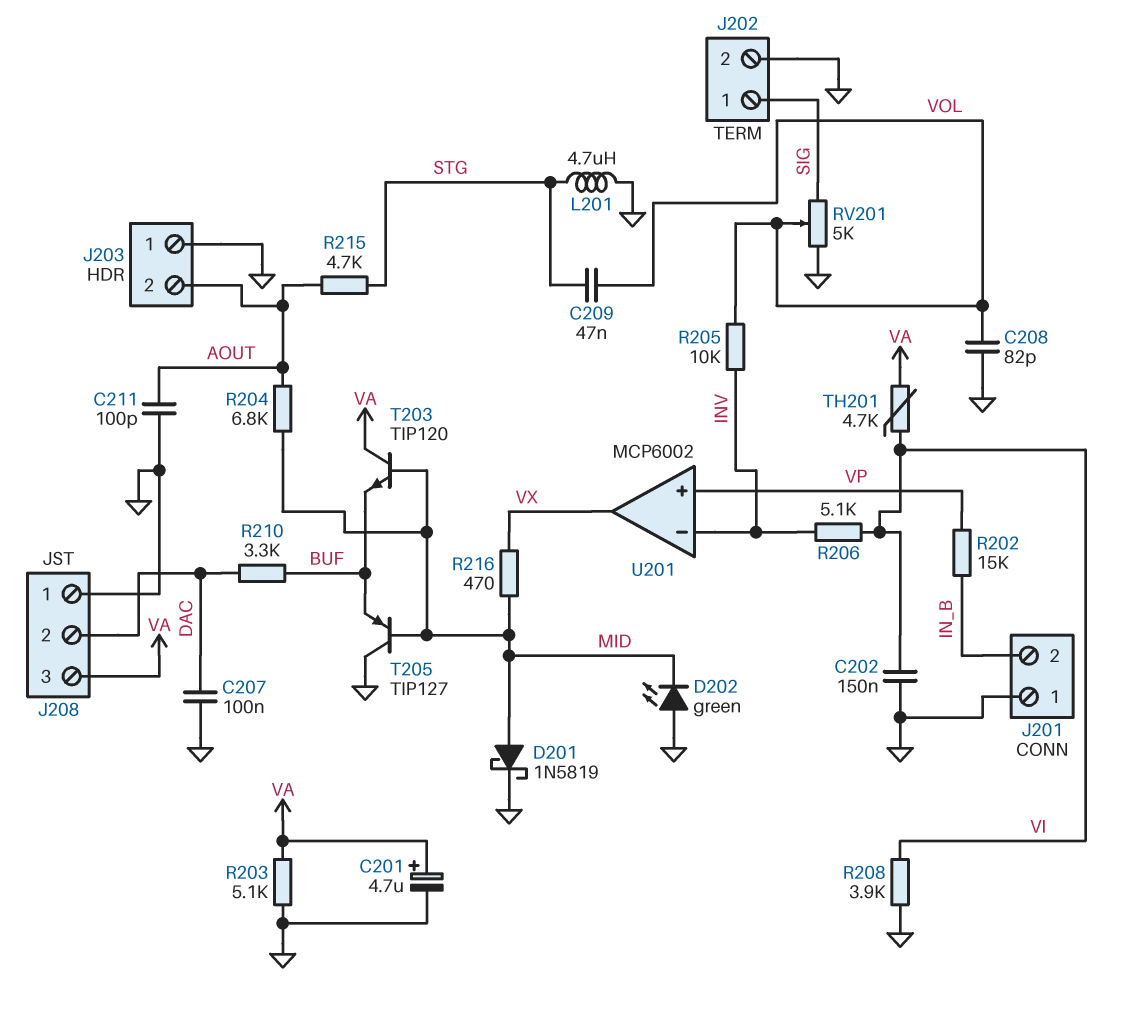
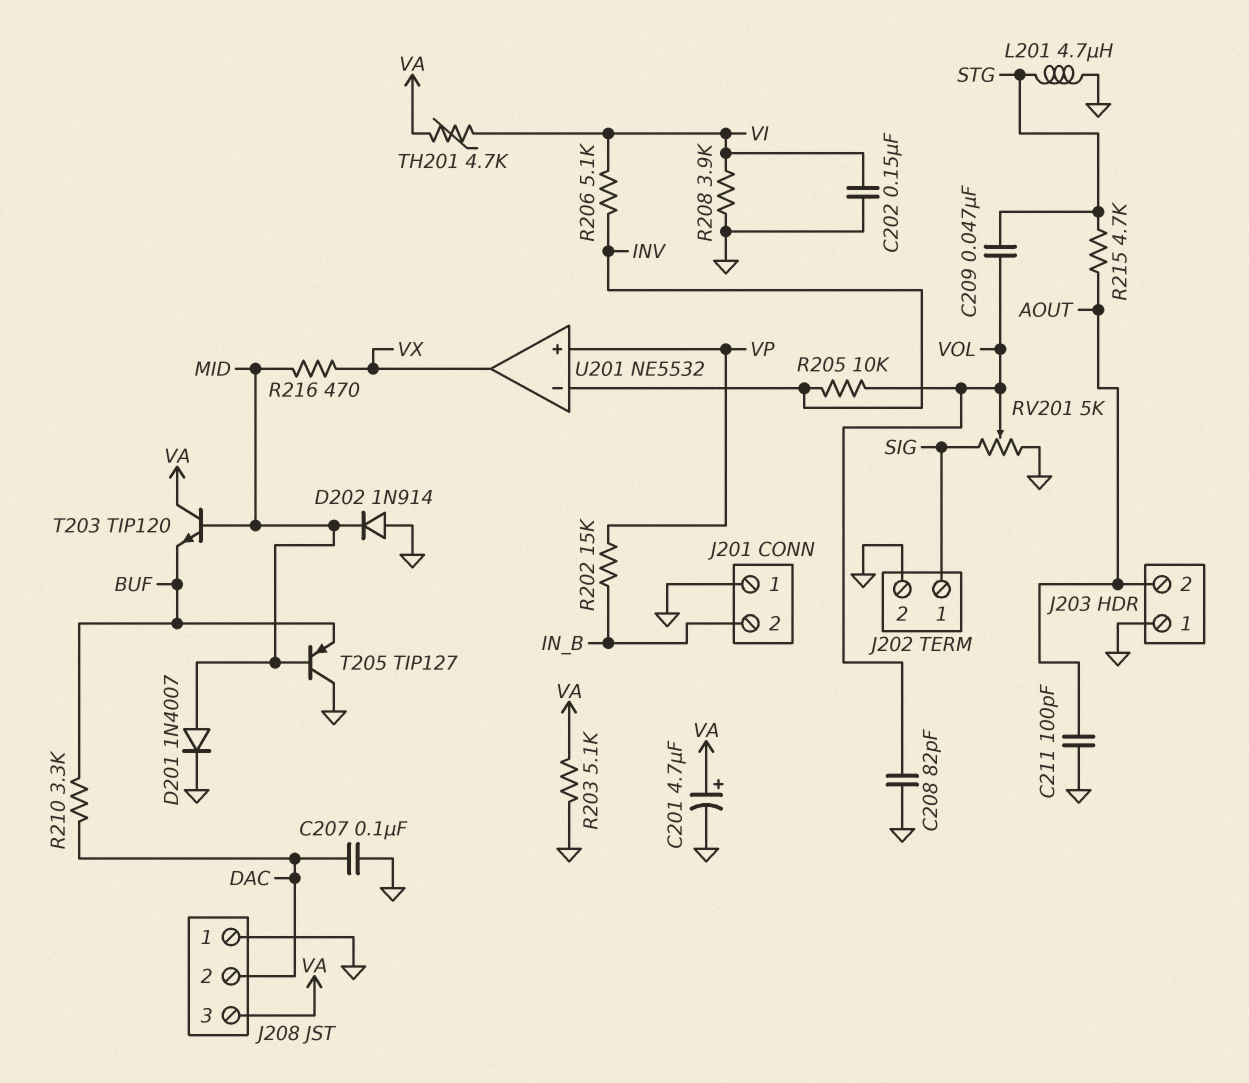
D201: schottky 1N5819 (A MID, K GND) -> diode 1N4007 (A MID, K GND)
D202: LED green (A GND, K MID) -> diode 1N914 (A GND, K MID)
R204: 6.8k (AOUT, MID) -> none
U201: MCP6002 -> NE5532

